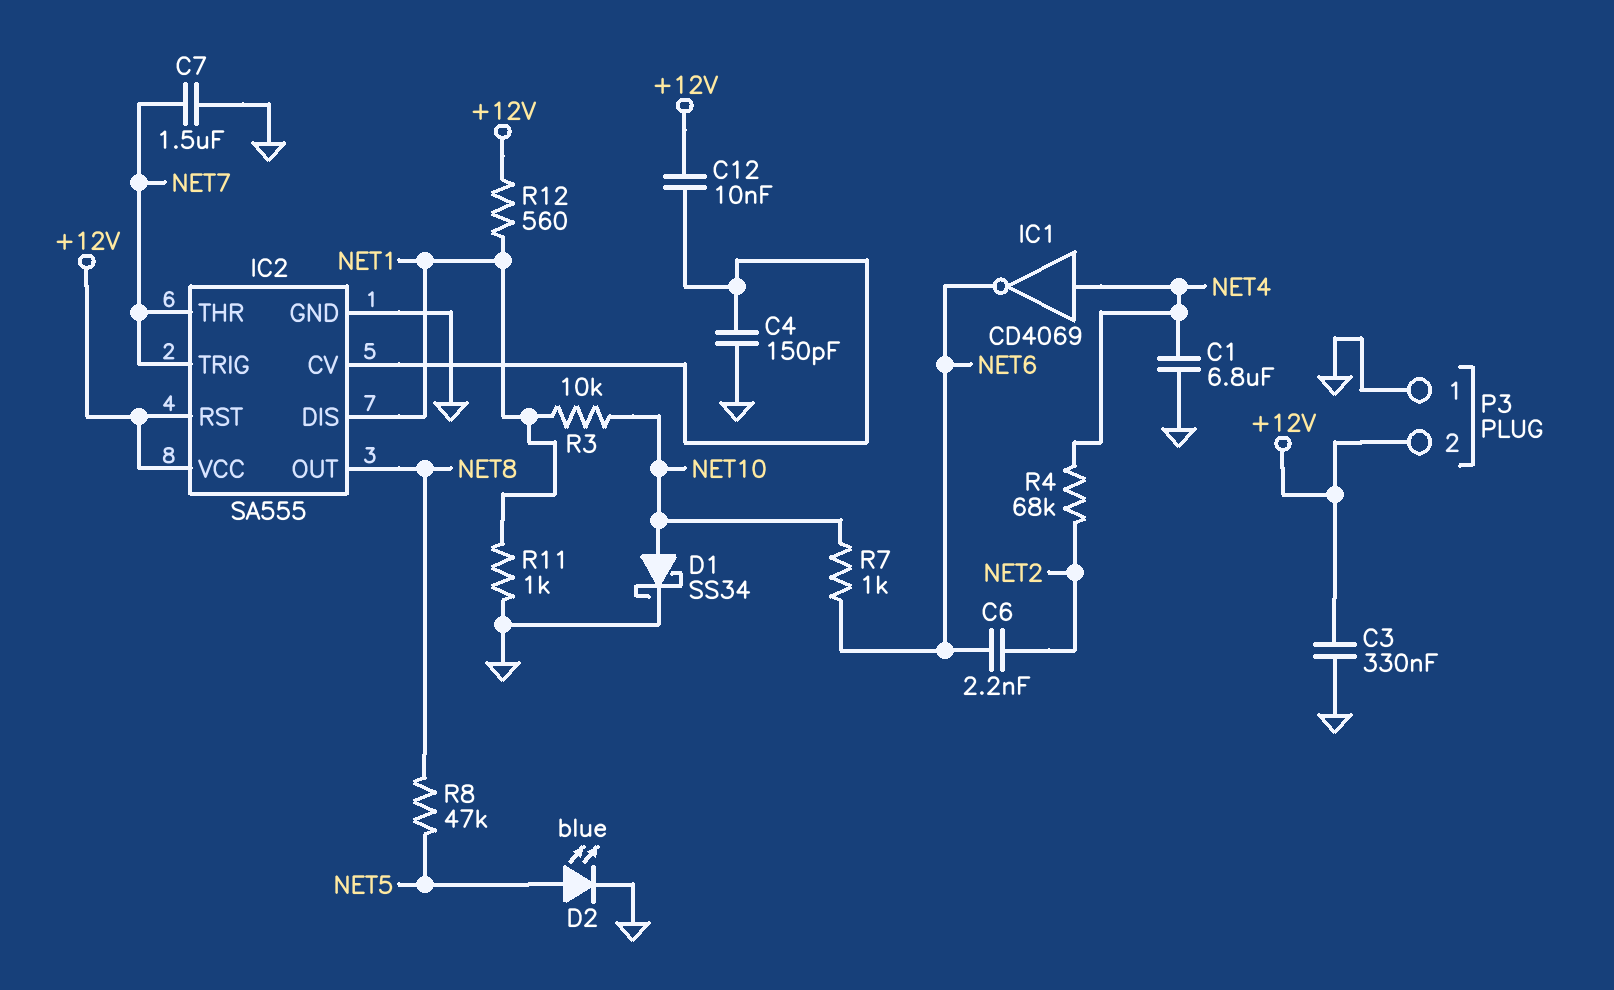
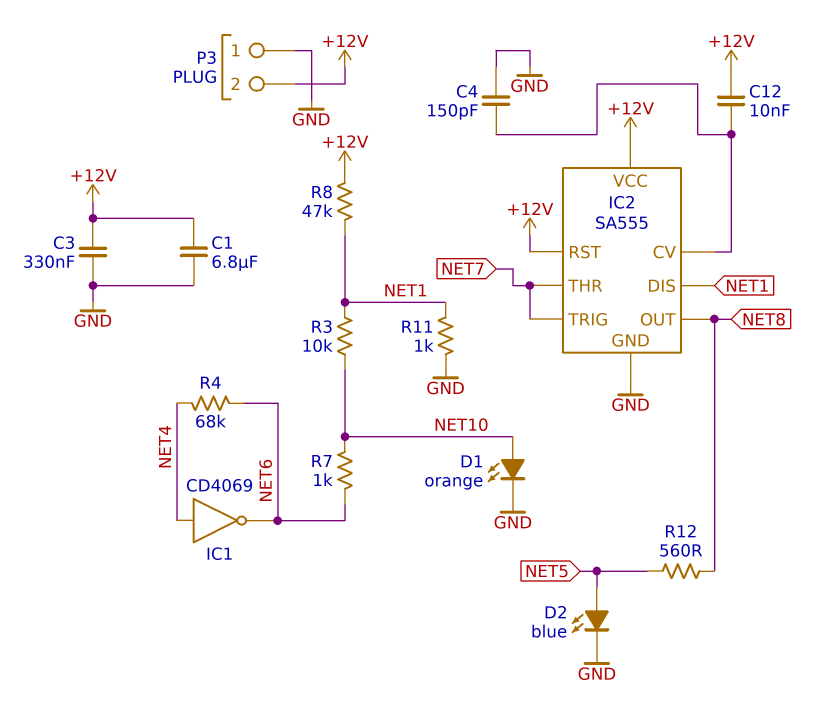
C1: 6.8uF (GND, NET4) -> 6.8uF (+12V, GND)
C6: 2.2nF (NET2, NET6) -> none
C7: 1.5uF (GND, NET7) -> none
D1: schottky SS34 (A NET10, K GND) -> LED orange (A NET10, K GND)
R4: 68k (NET2, NET4) -> 68k (NET4, NET6)
R8: 47k (NET5, NET8) -> 47k (+12V, NET1)
R12: 560 (+12V, NET1) -> 560 (NET5, NET8)

